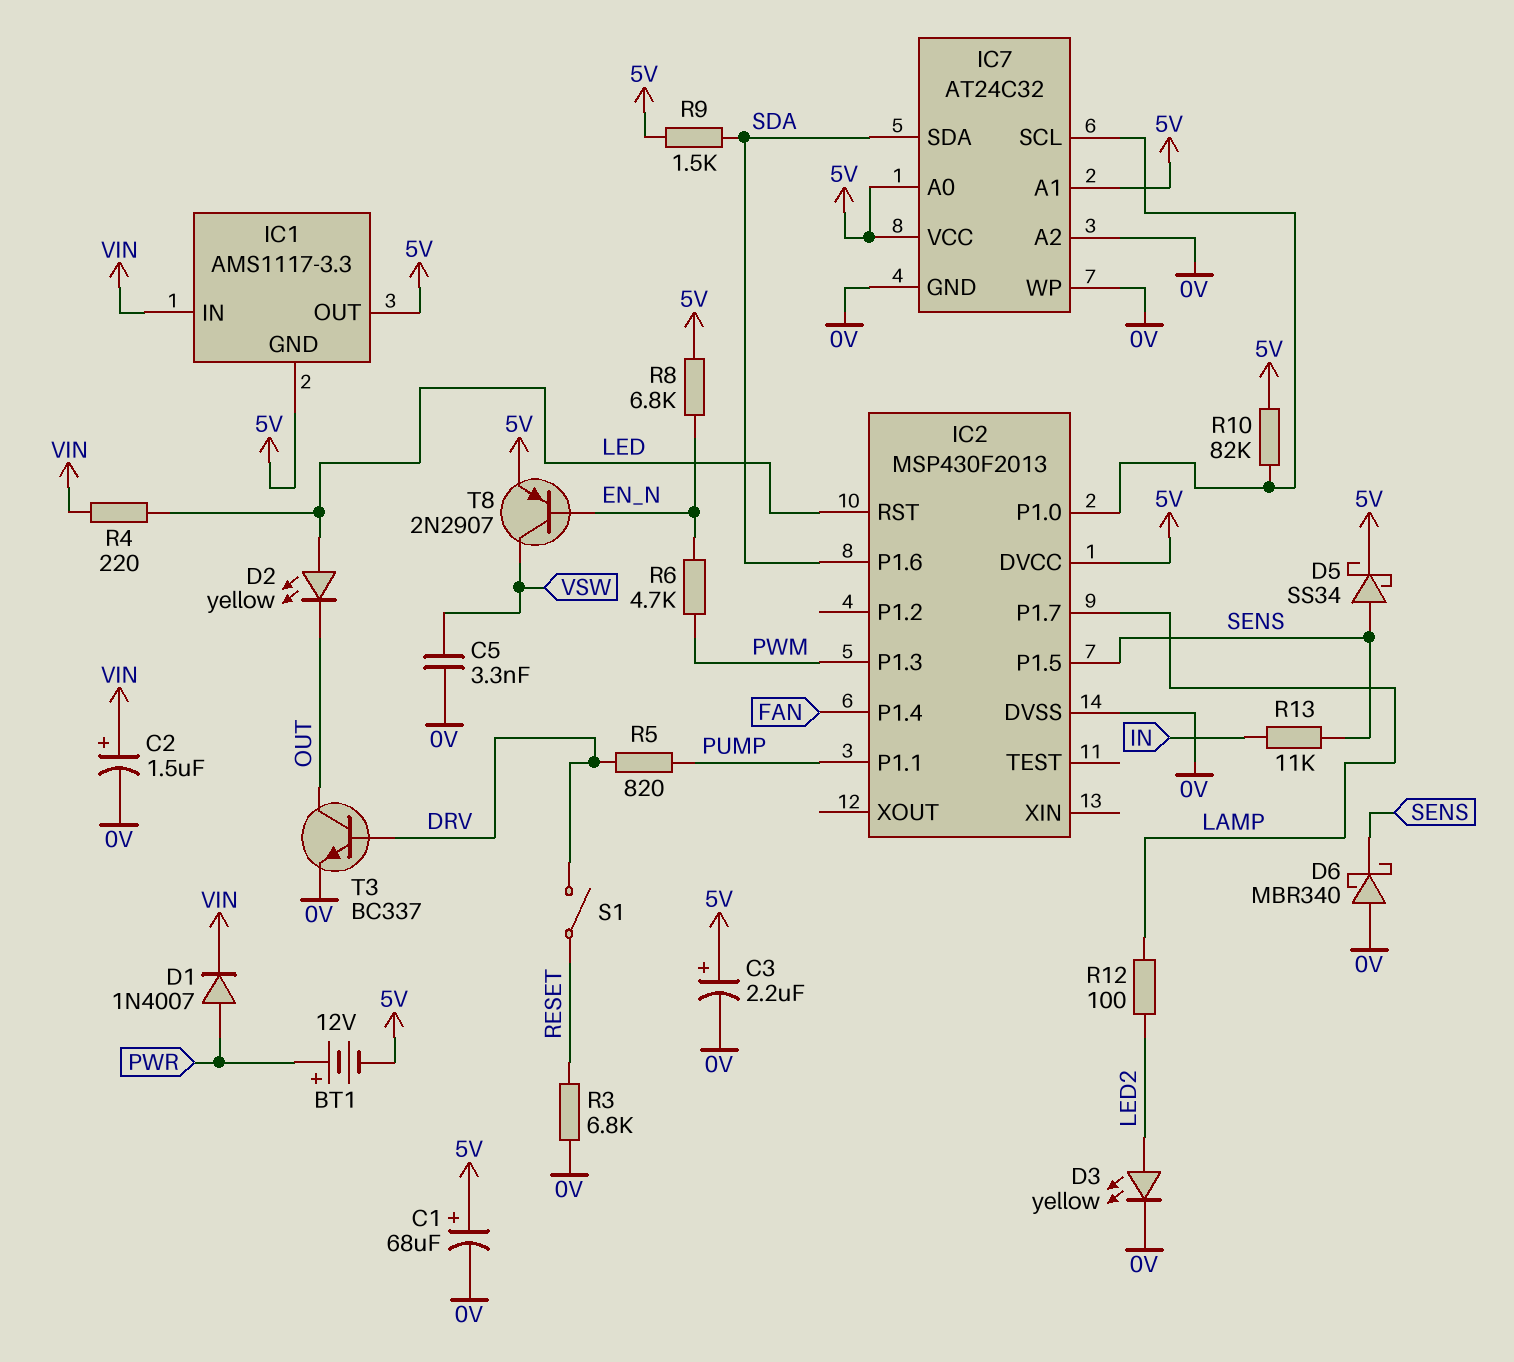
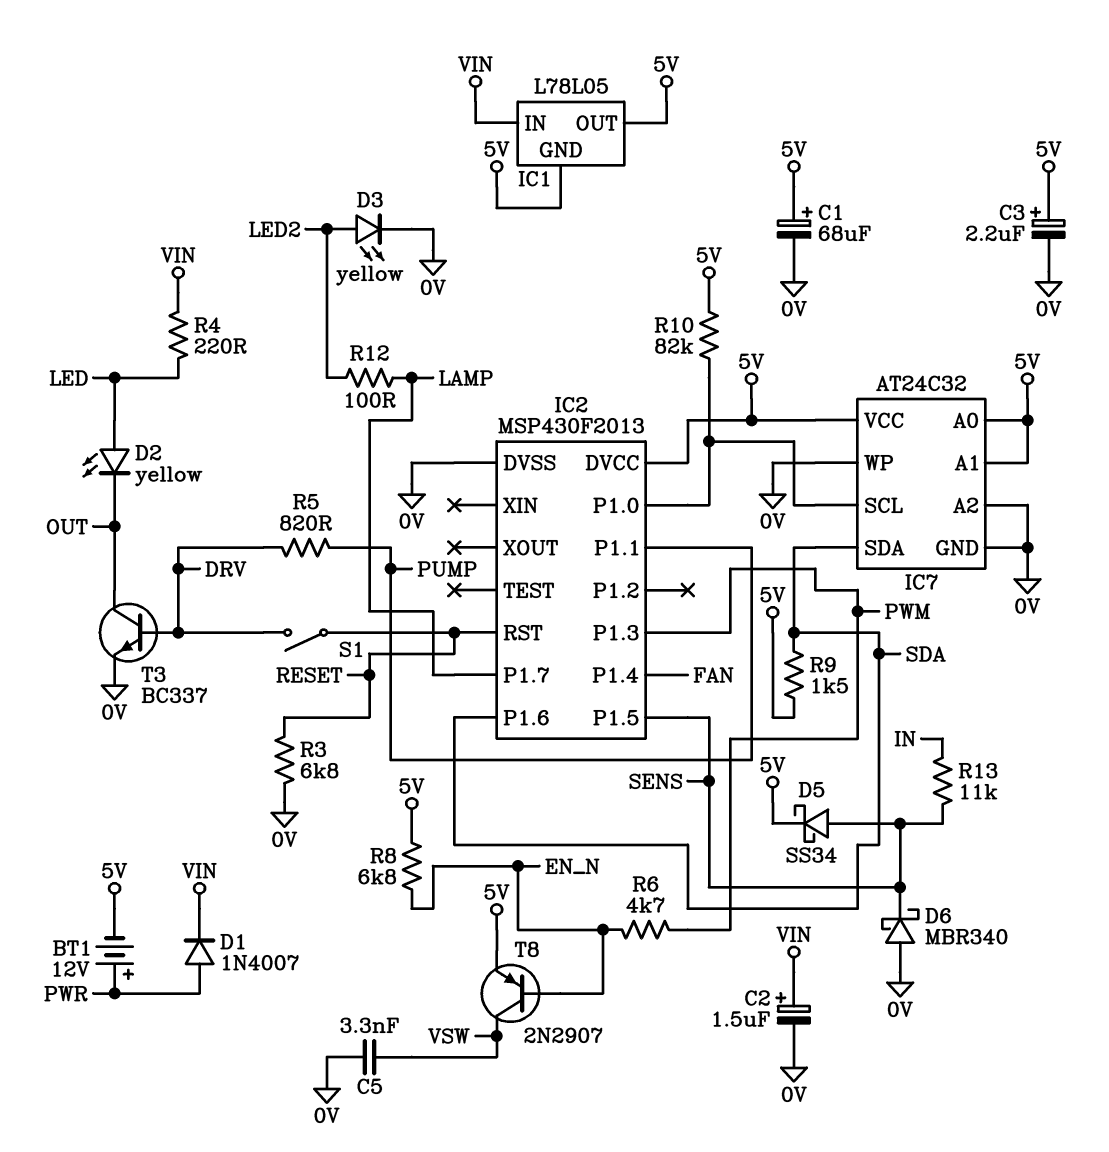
IC1: AMS1117-3.3 -> L78L05
IC2 pin RST: LED -> RESET

